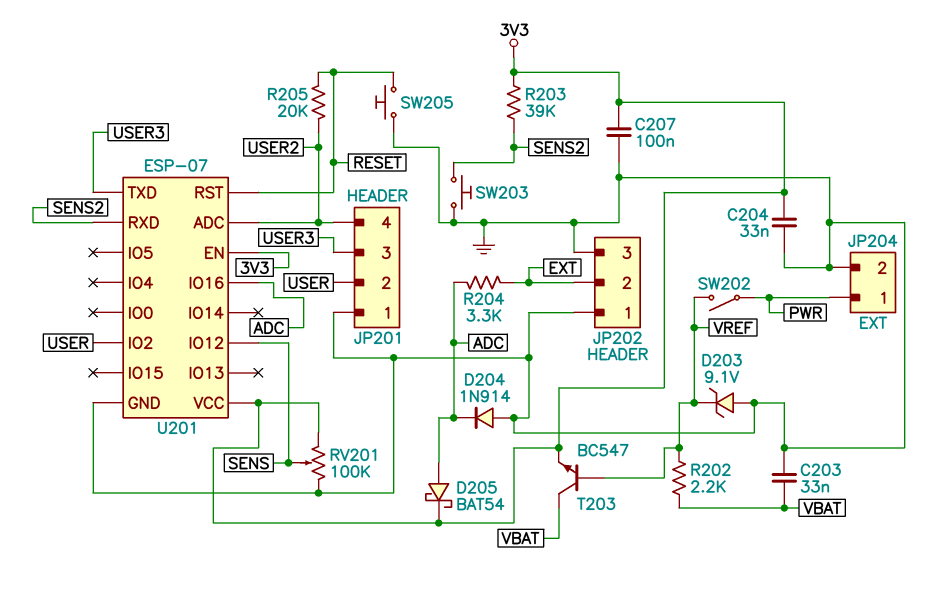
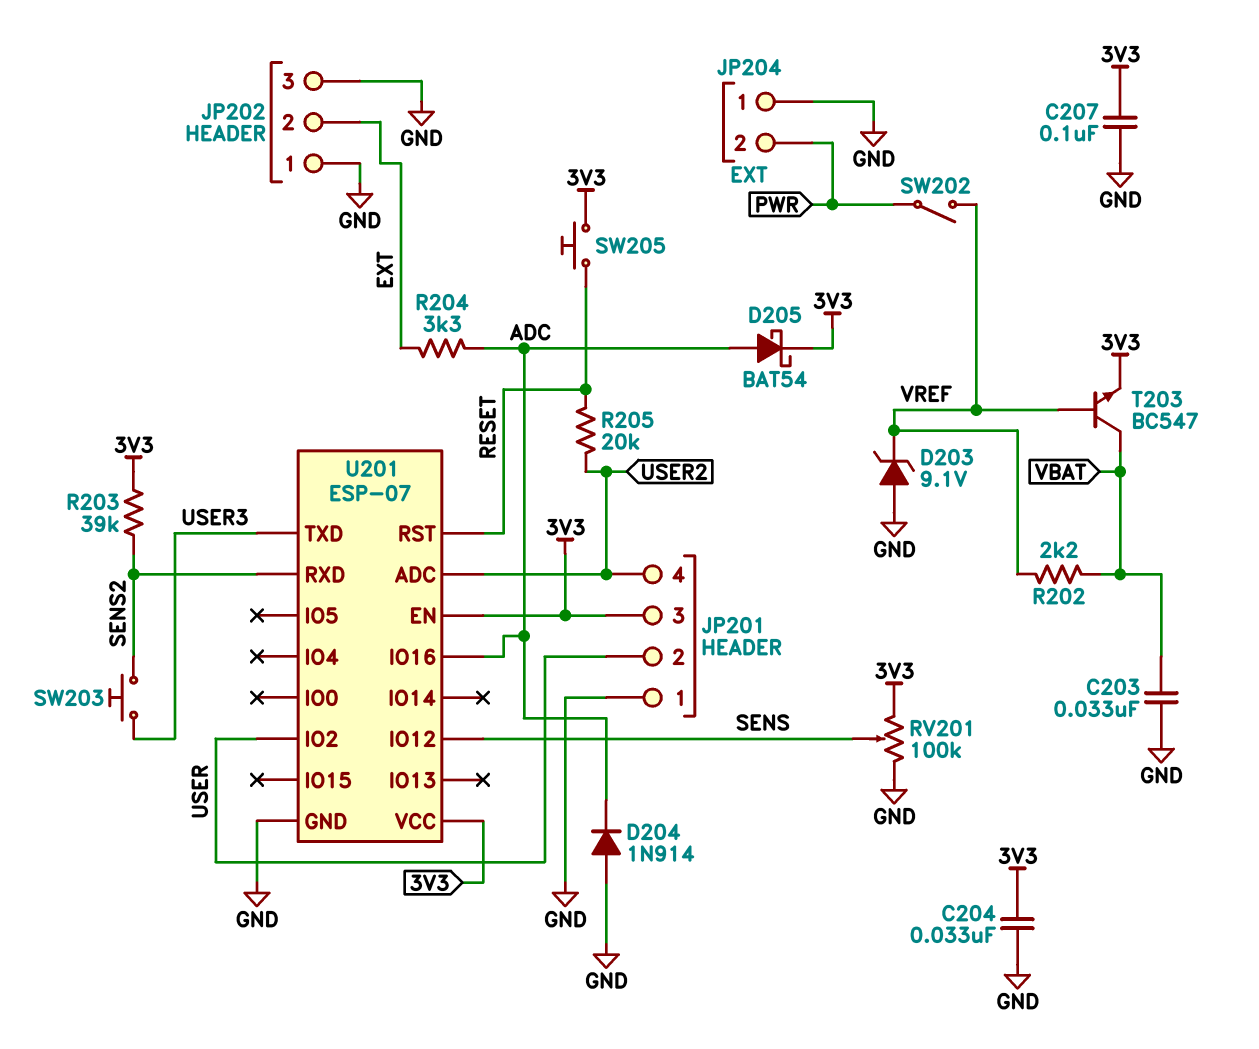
JP201 pin 3: USER3 -> 3V3
JP204 pin 1: PWR -> GND
JP204 pin 2: GND -> PWR
SW203: button (GND, SENS2) -> button (SENS2, USER3)
SW205: button (GND, RESET) -> button (3V3, RESET)

